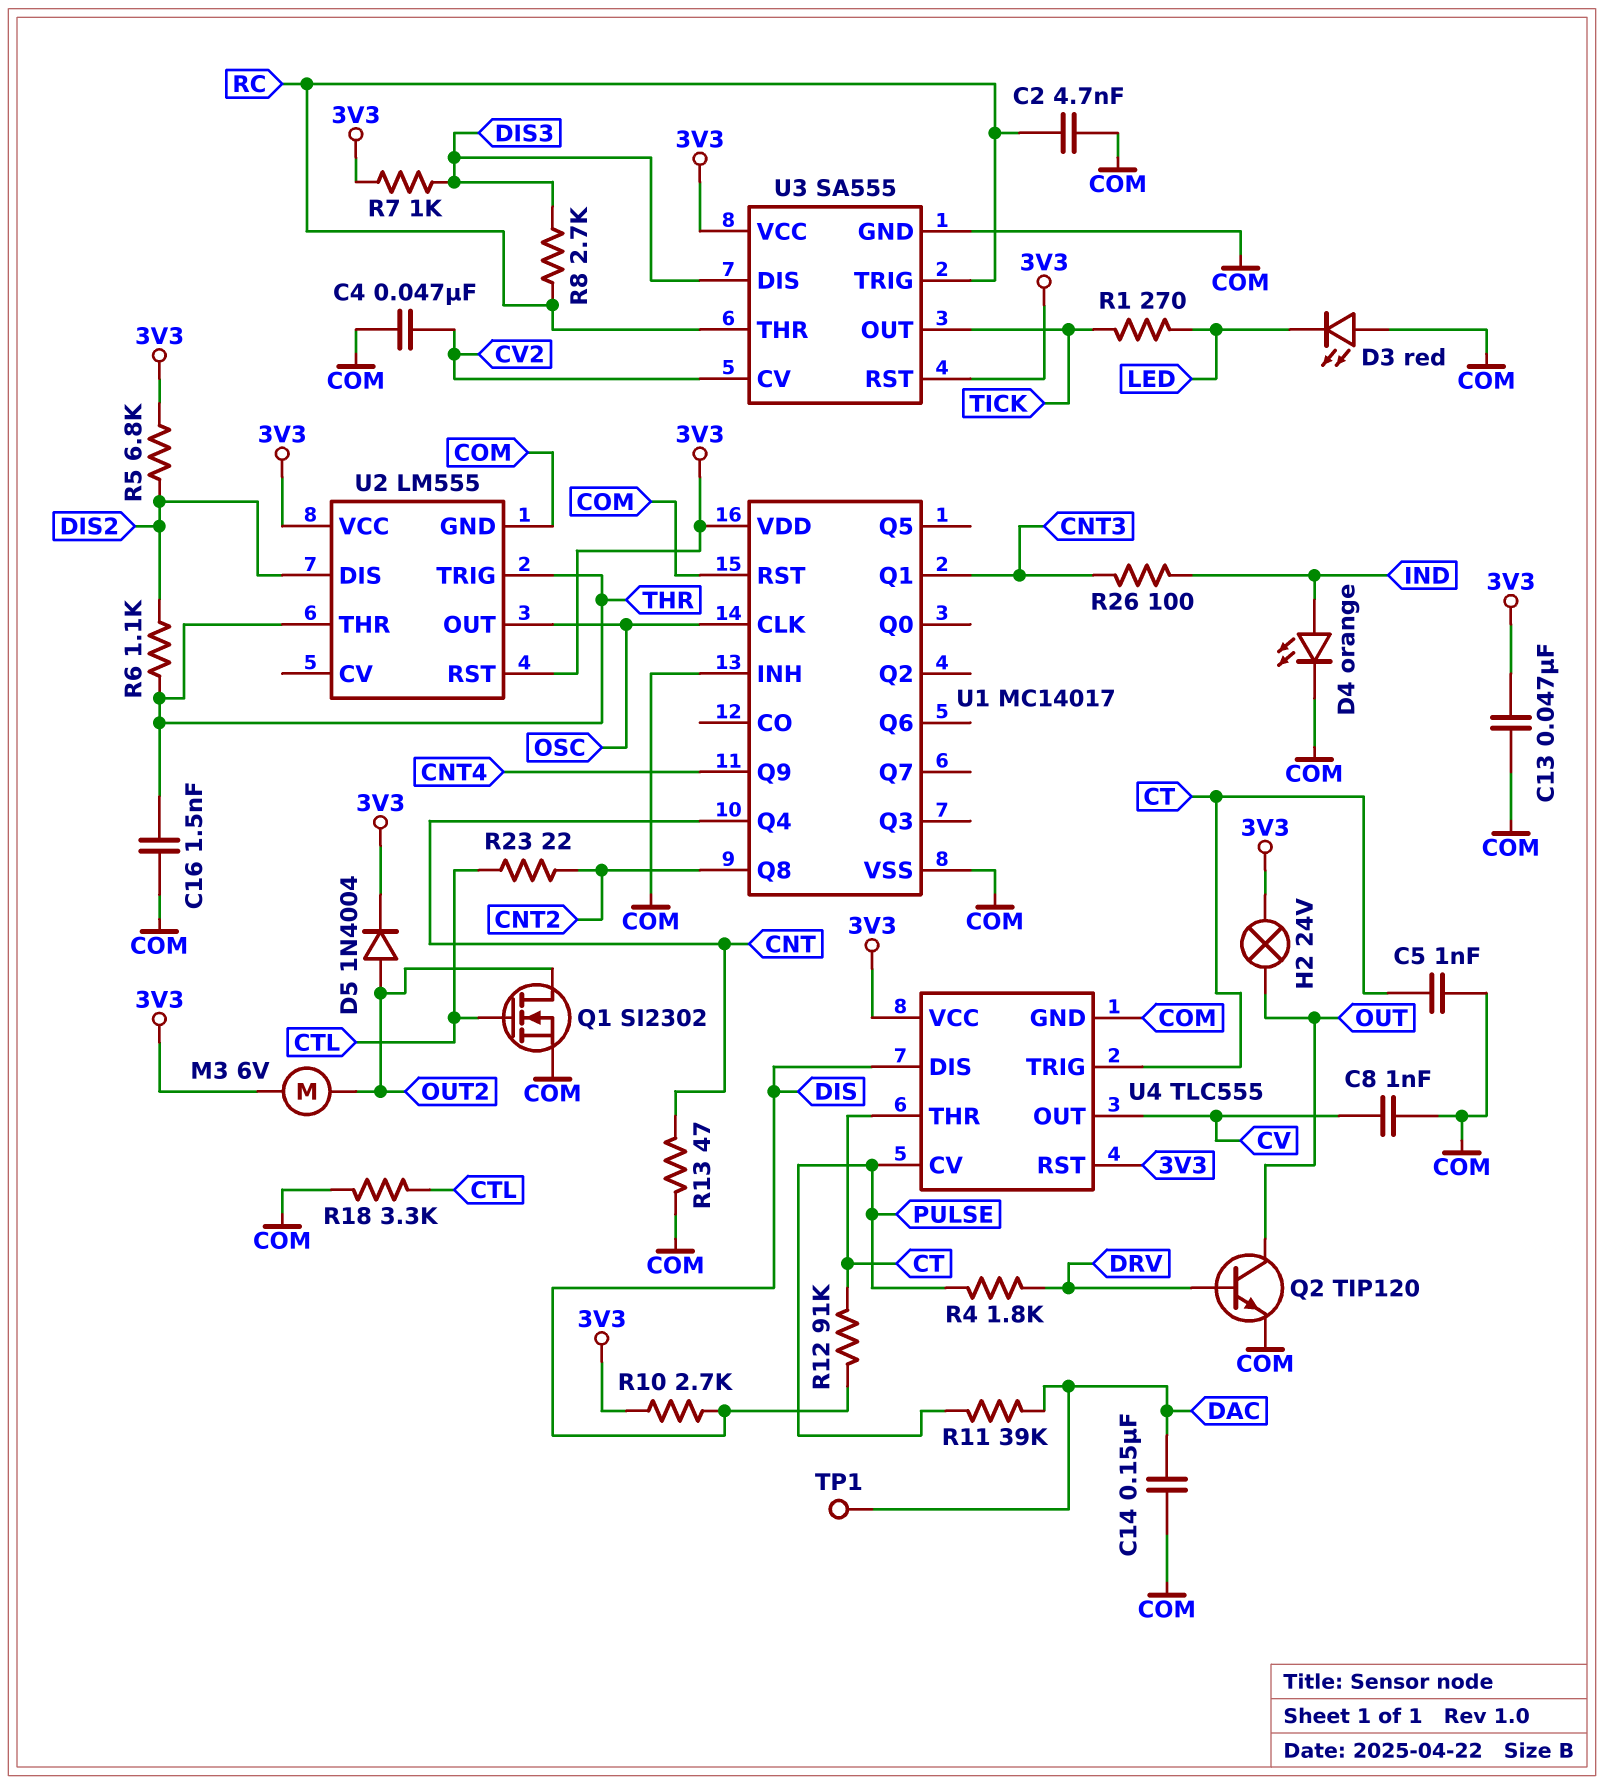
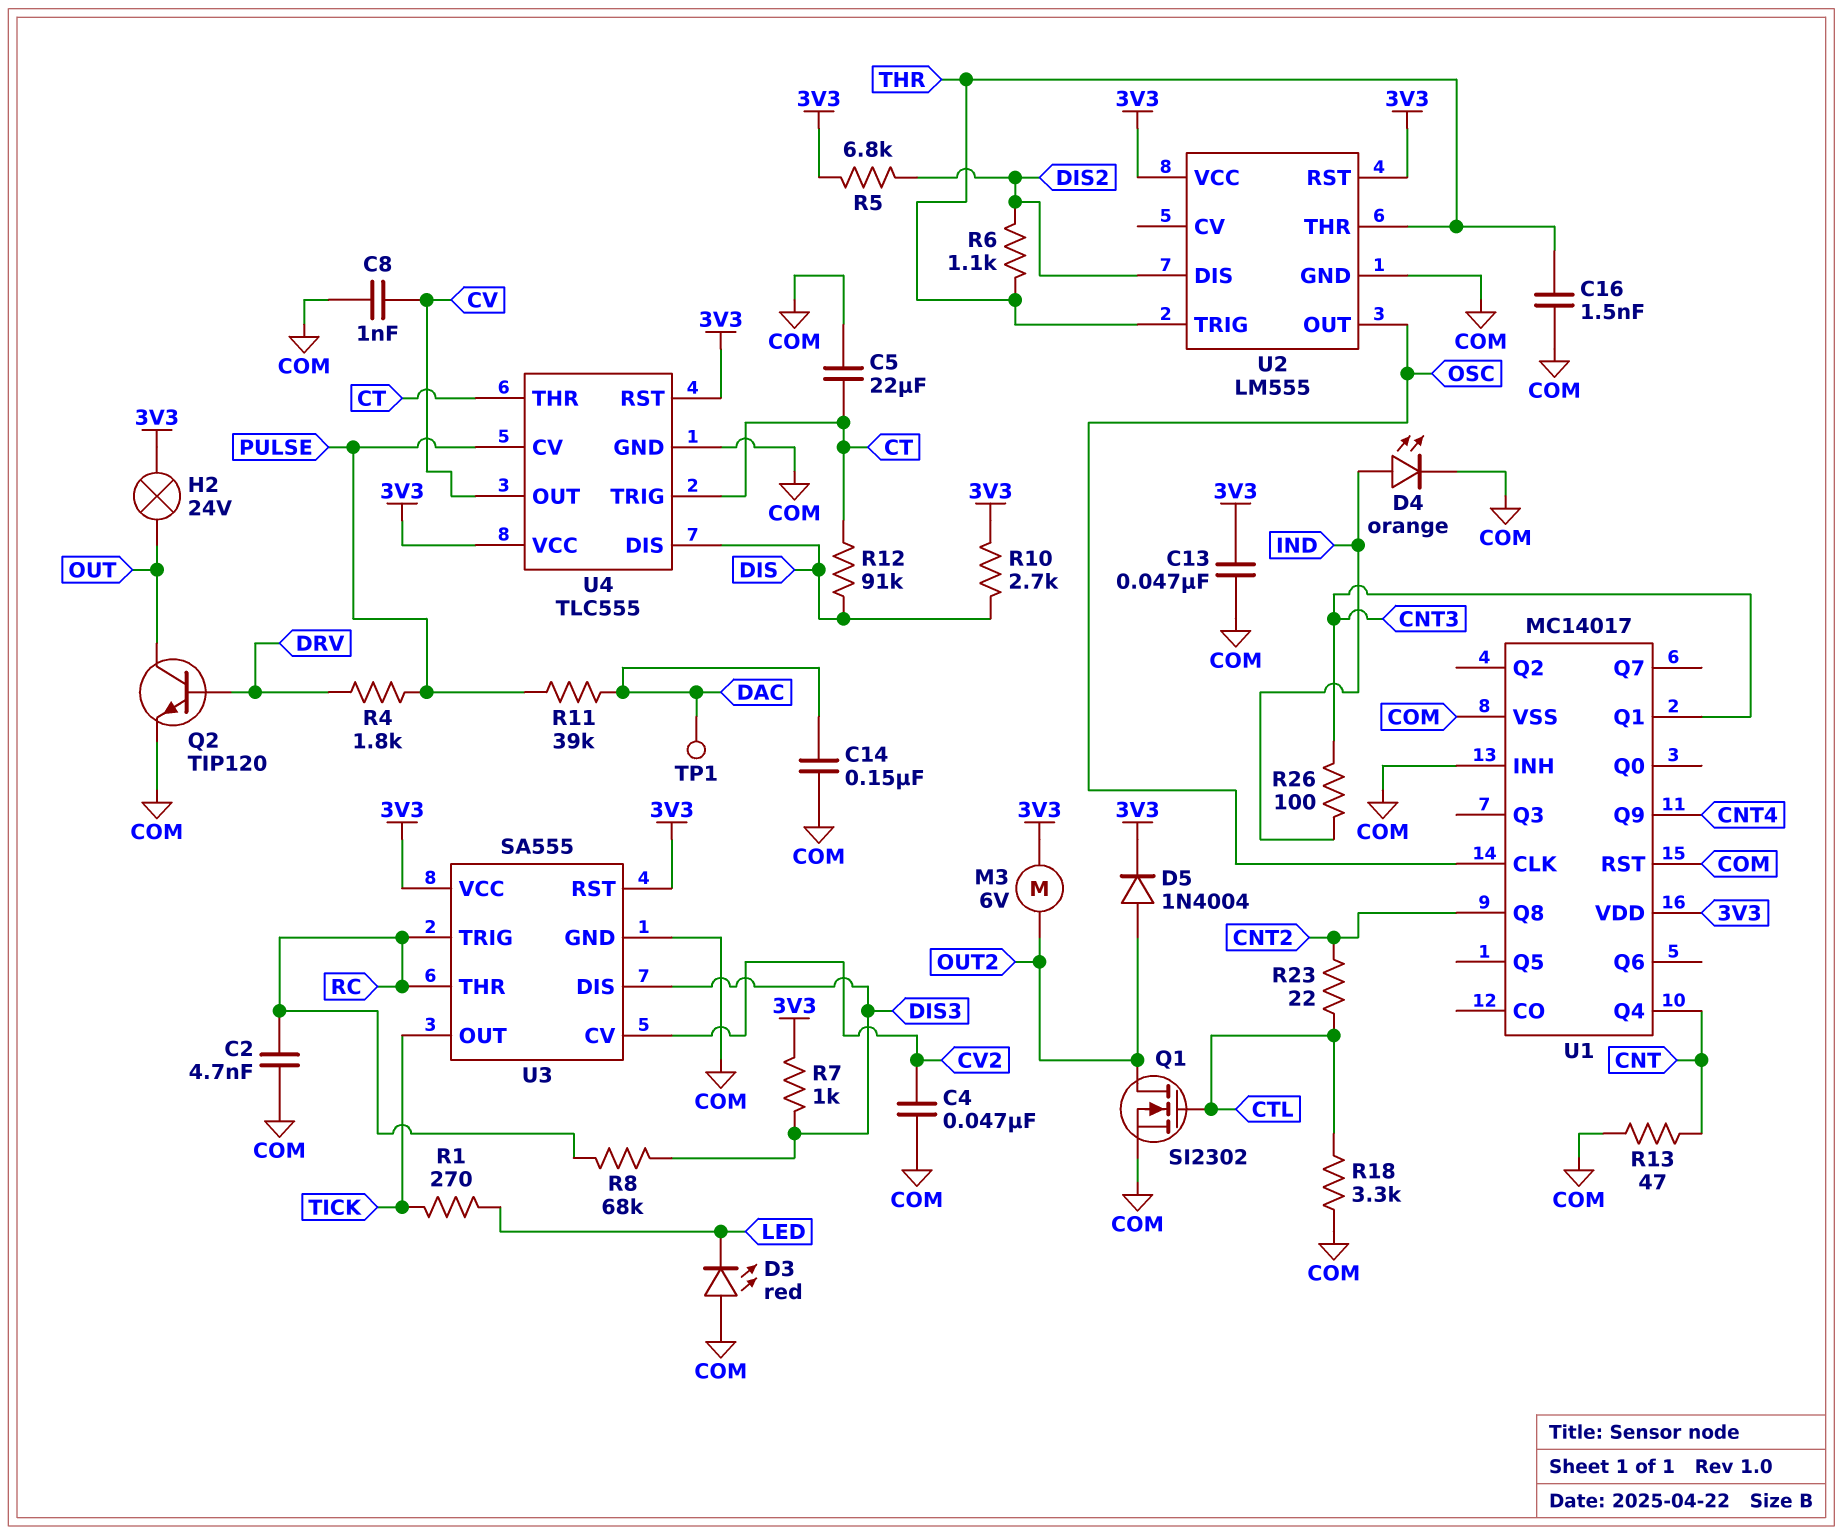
C5: 1nF (COM, CT) -> 22uF (COM, CT)
R8: 2.7k (DIS3, RC) -> 68k (DIS3, RC)

